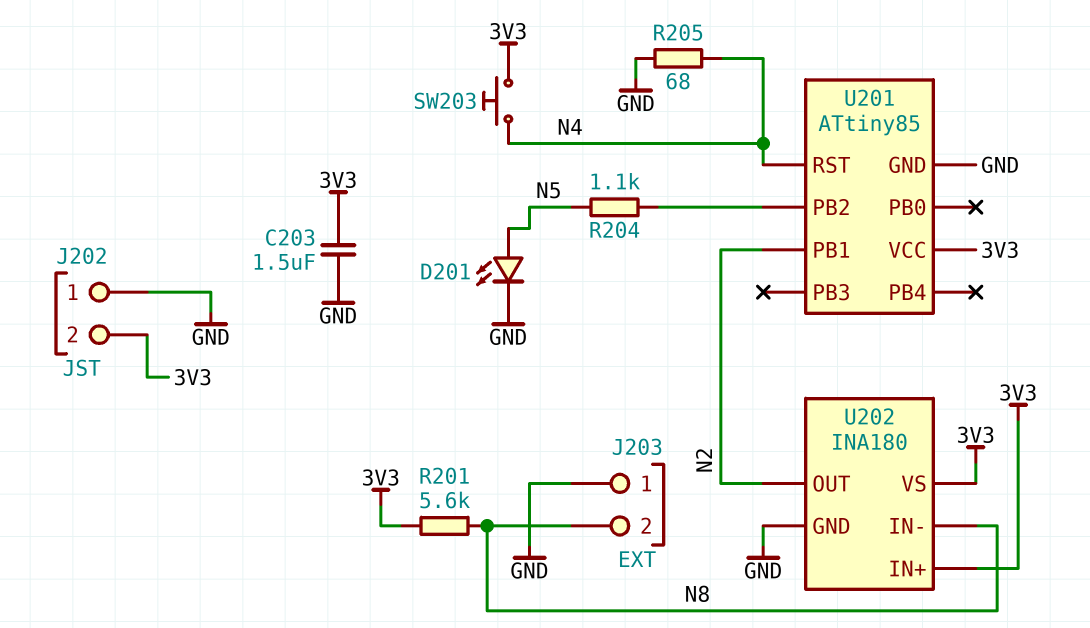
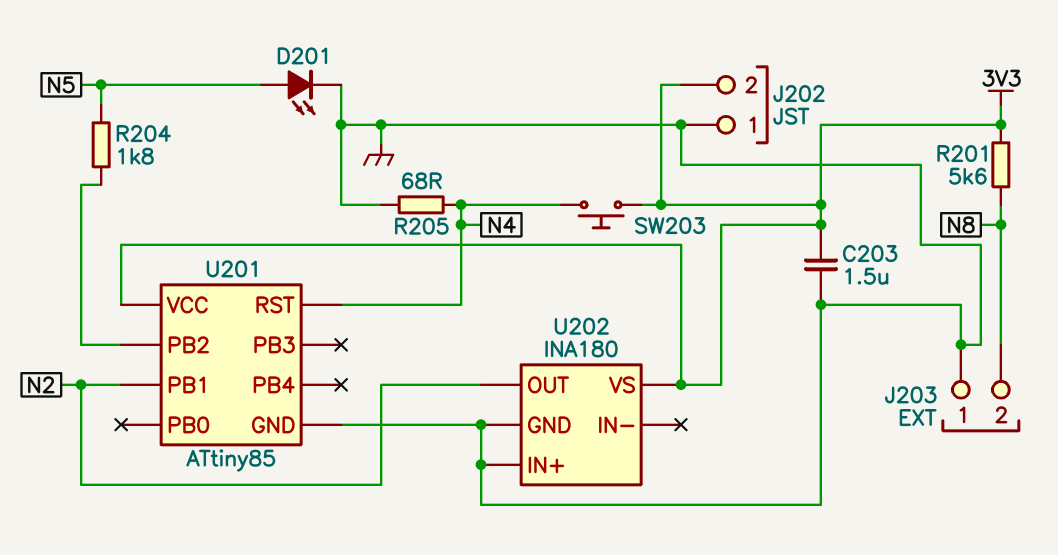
R204: 1.1k (N5, U201/PB2) -> 1.8k (N5, U201/PB2)
U202 pin IN+: 3V3 -> GND
U202 pin IN-: N8 -> none

